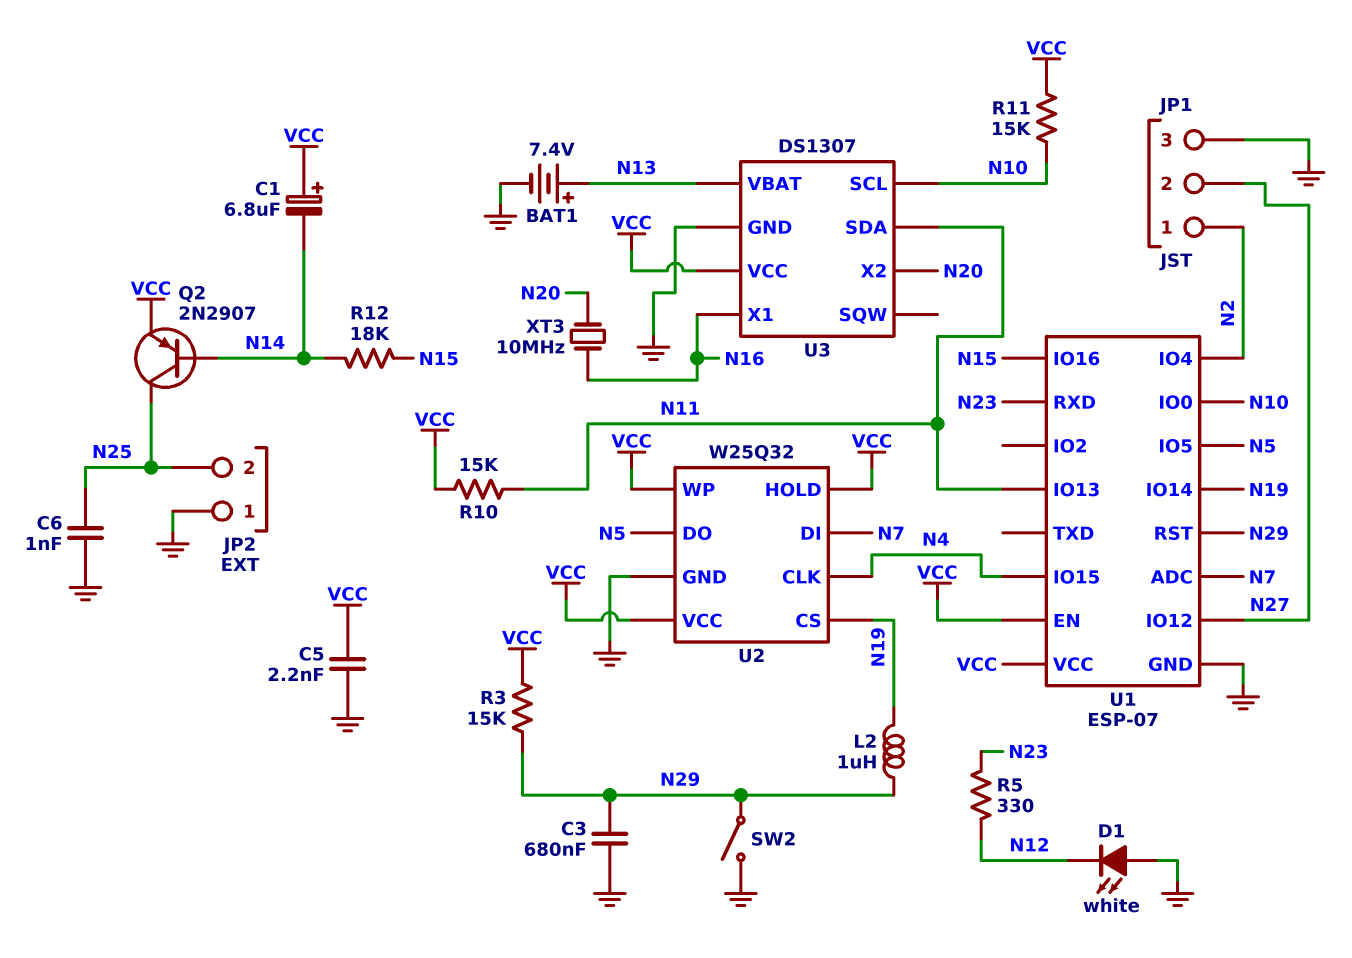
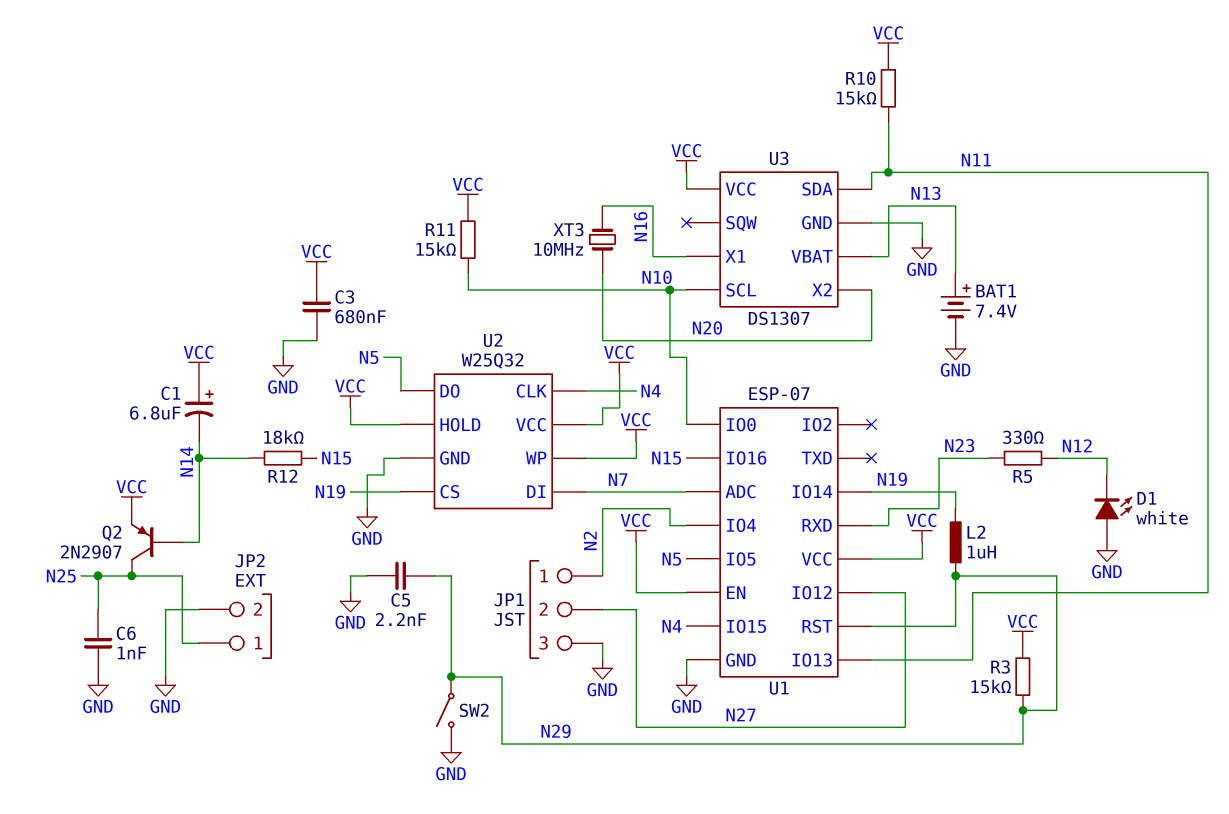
C3: 680nF (GND, N29) -> 680nF (GND, VCC)
C5: 2.2nF (GND, VCC) -> 2.2nF (GND, N29)
JP2 pin 1: GND -> N25
JP2 pin 2: N25 -> GND

